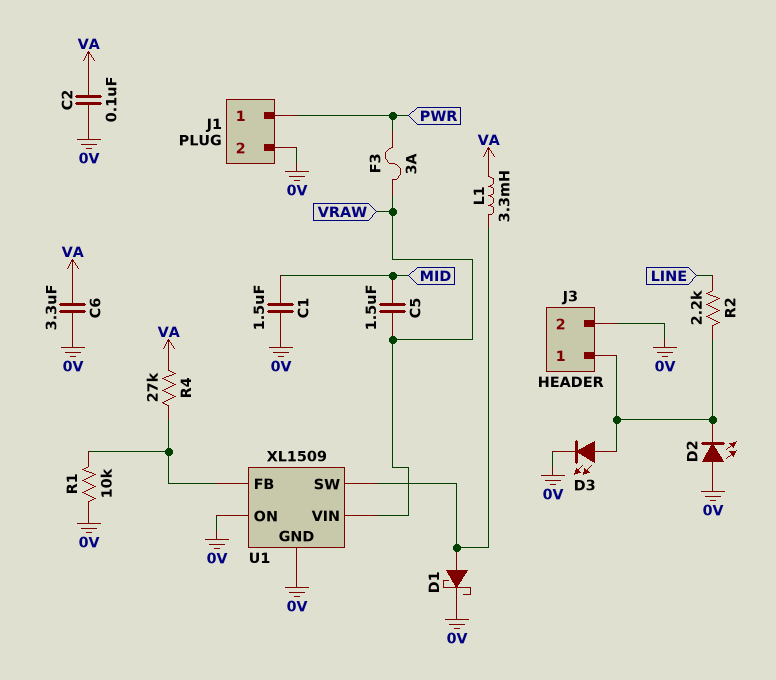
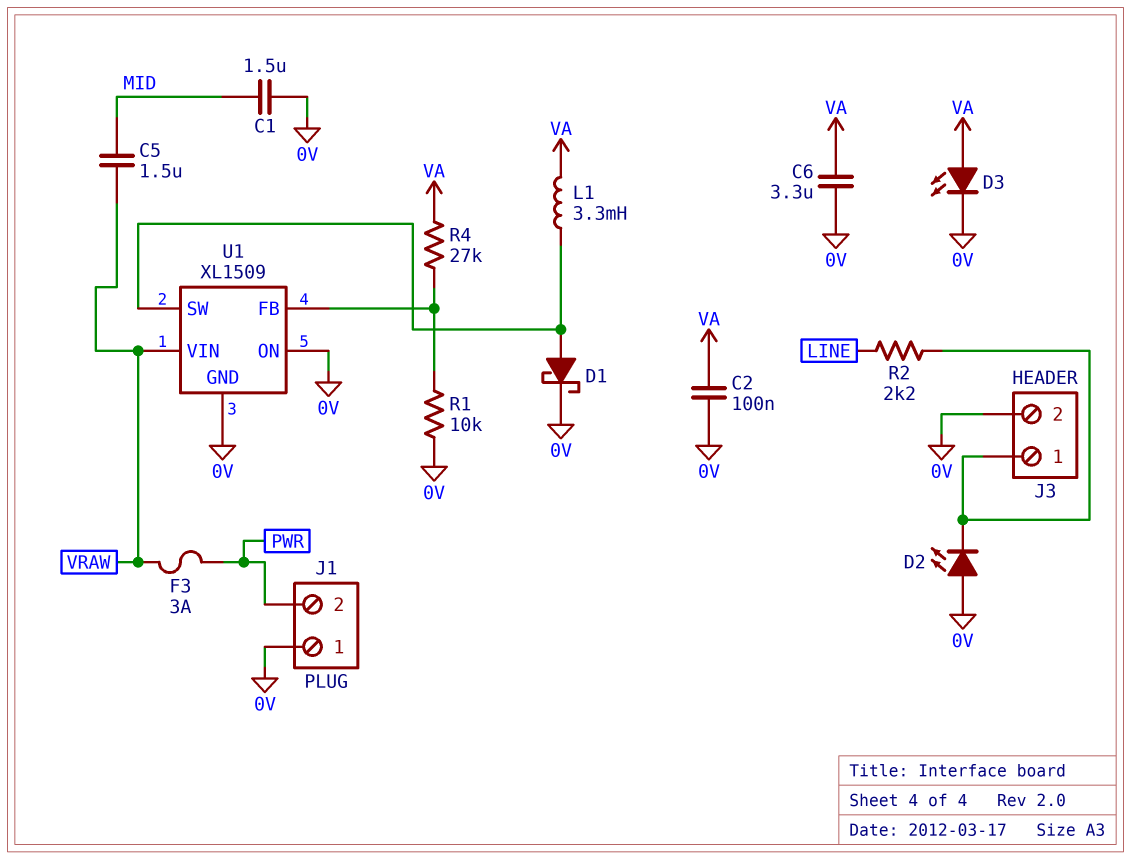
D3: LED (A J3/1, K 0V) -> LED (A VA, K 0V)
J1 pin 1: PWR -> 0V
J1 pin 2: 0V -> PWR

